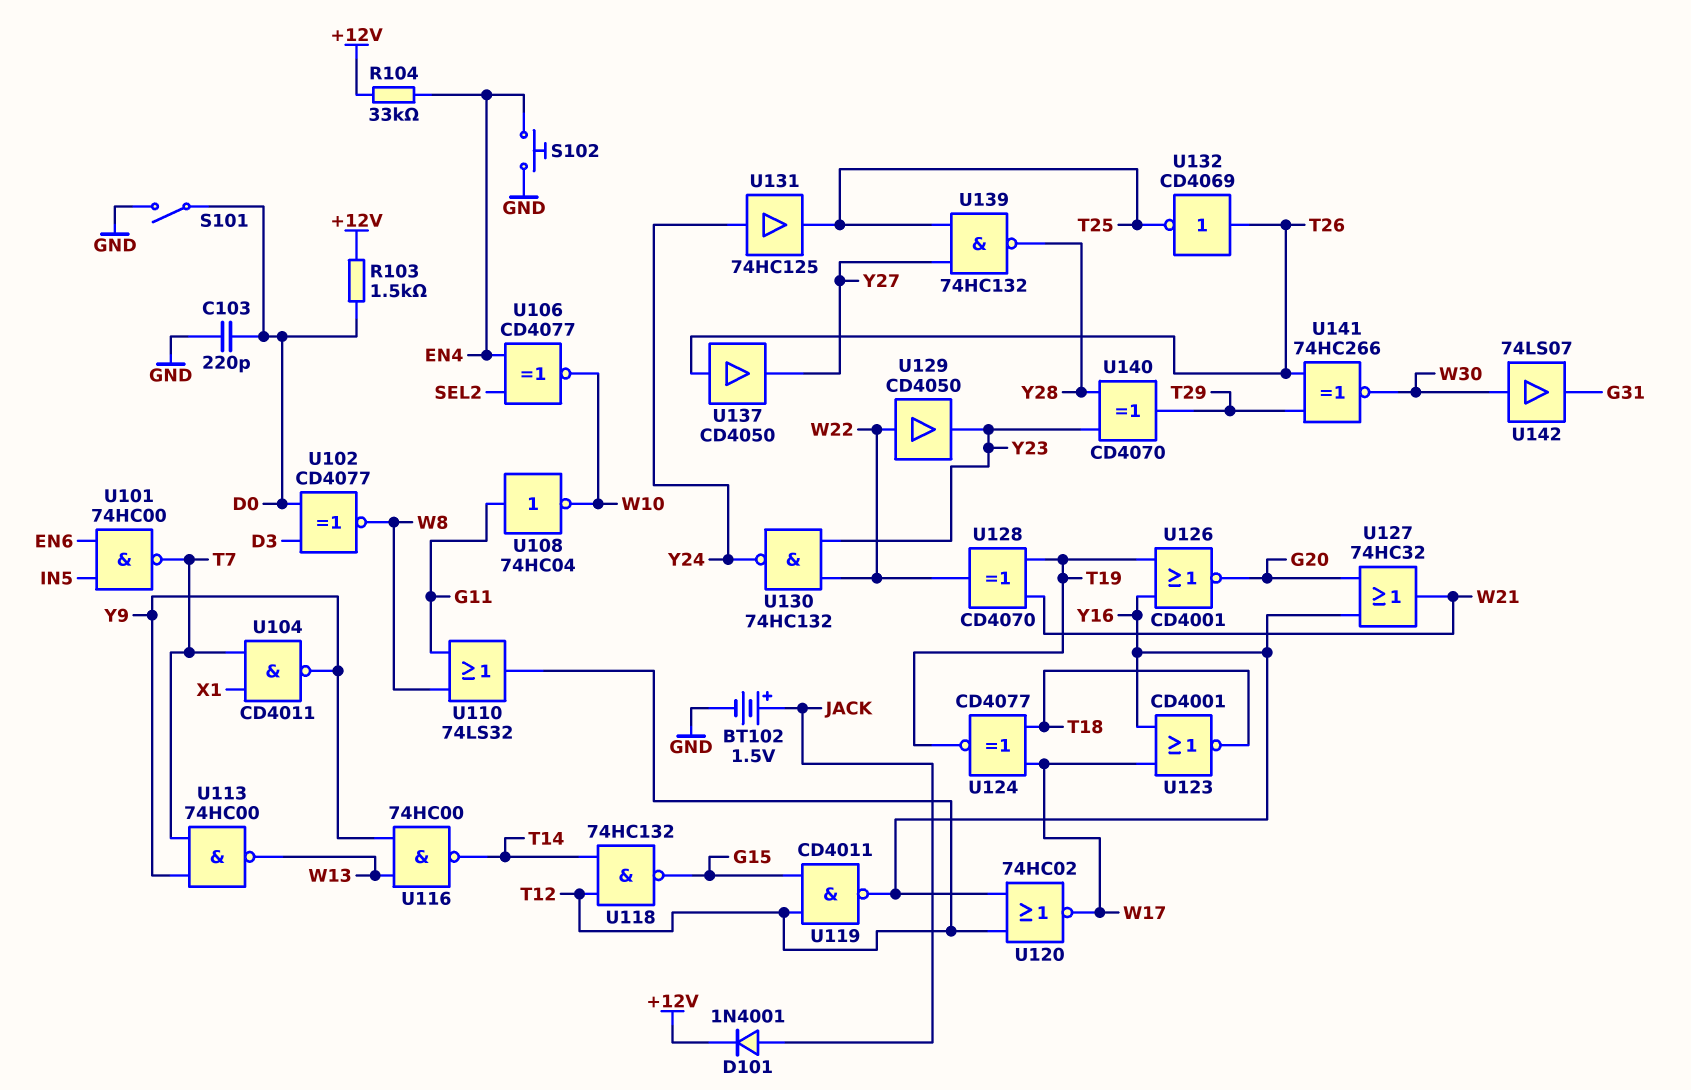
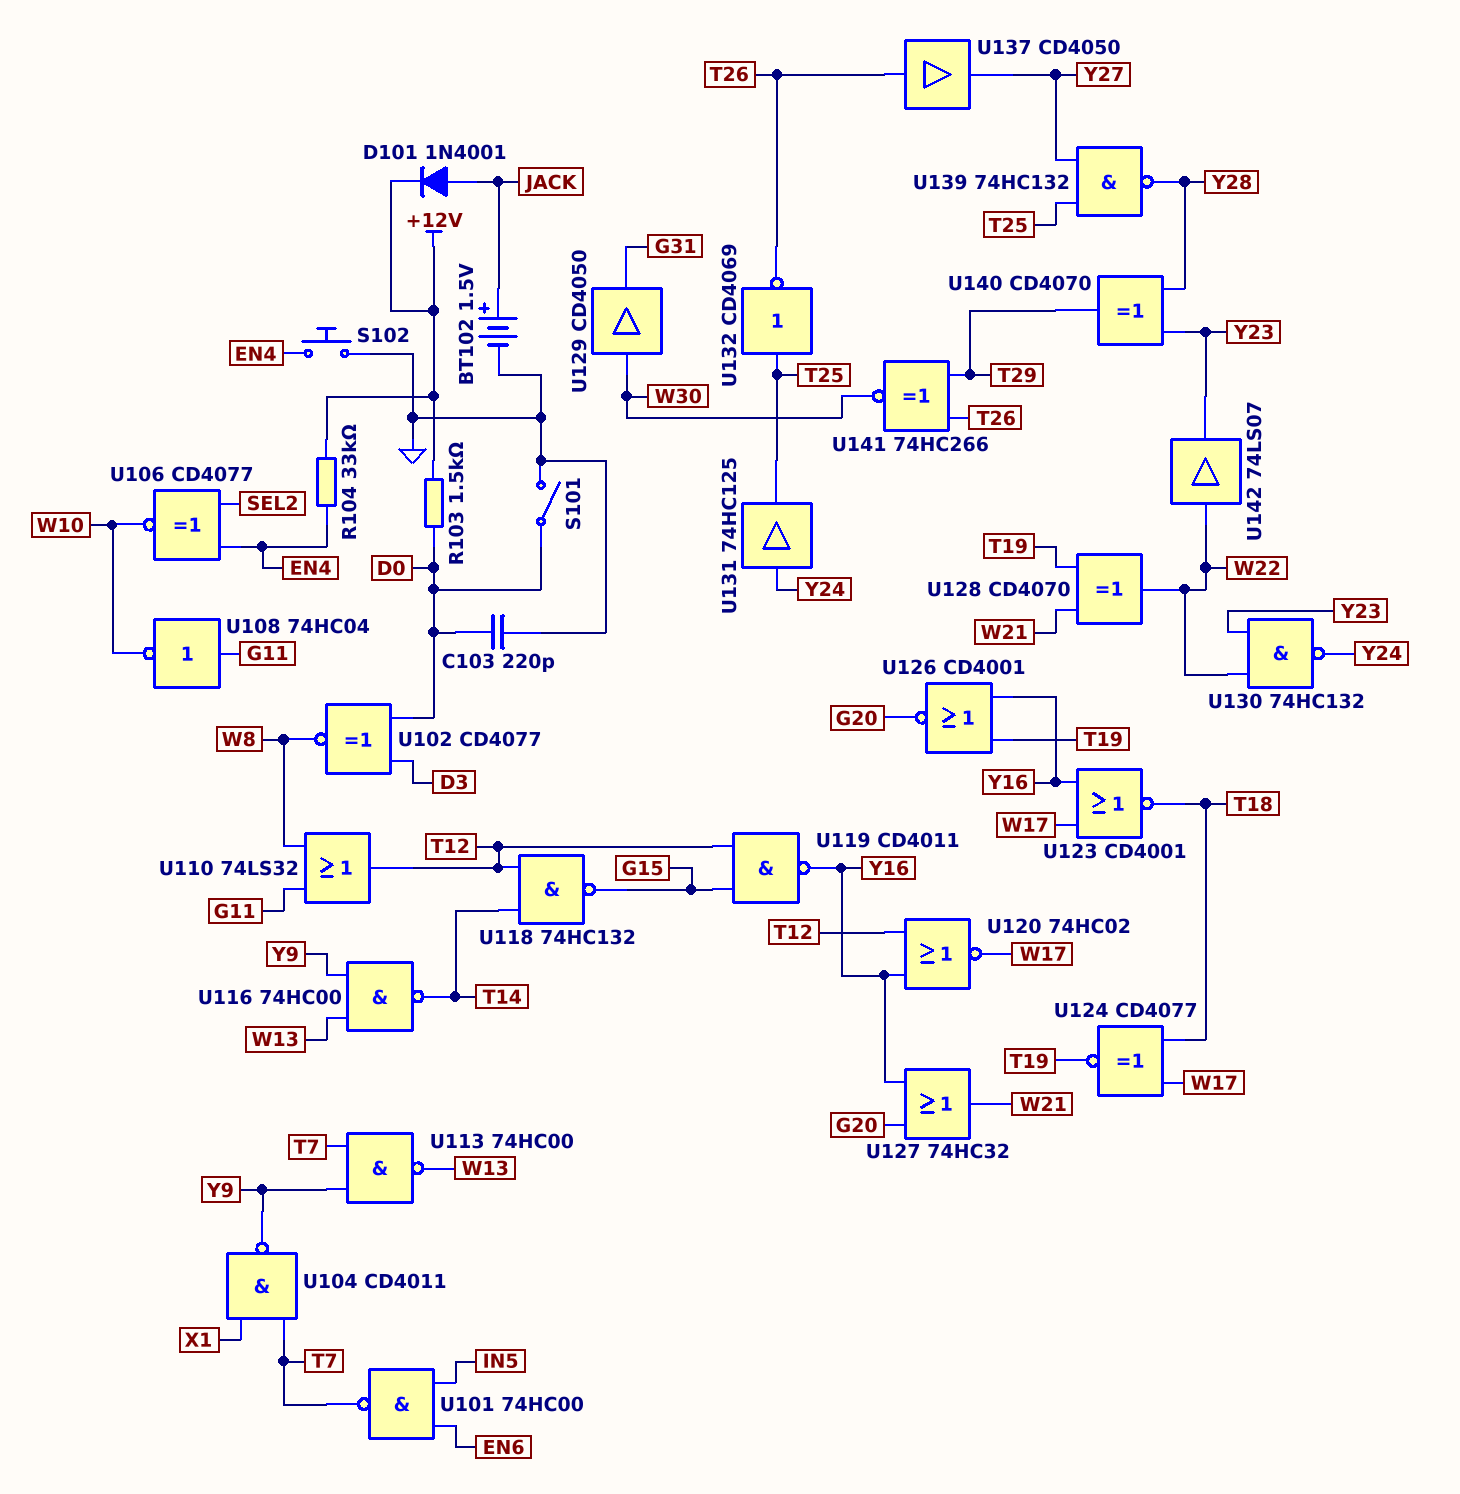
U129: buffer CD4050 (in W22, out Y23) -> buffer CD4050 (in W30, out G31)
U132: NOT CD4069 (in T26, out T25) -> NOT CD4069 (in T25, out T26)
U142: buffer 74LS07 (in W30, out G31) -> buffer 74LS07 (in W22, out Y23)

